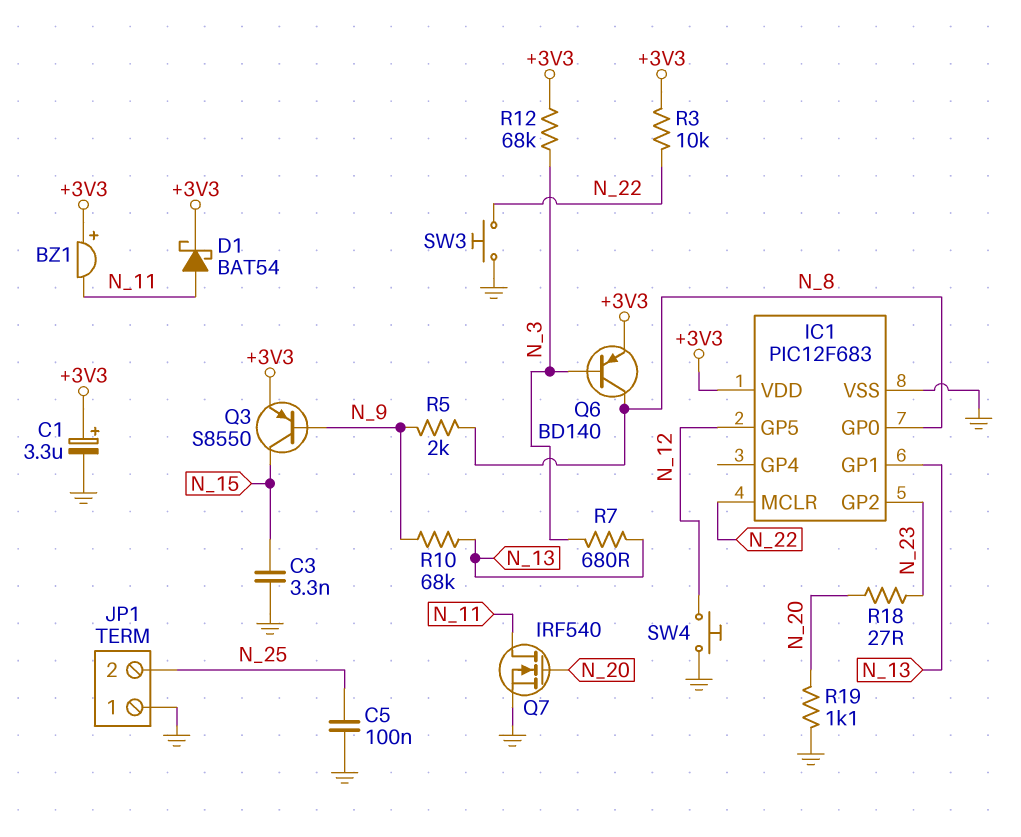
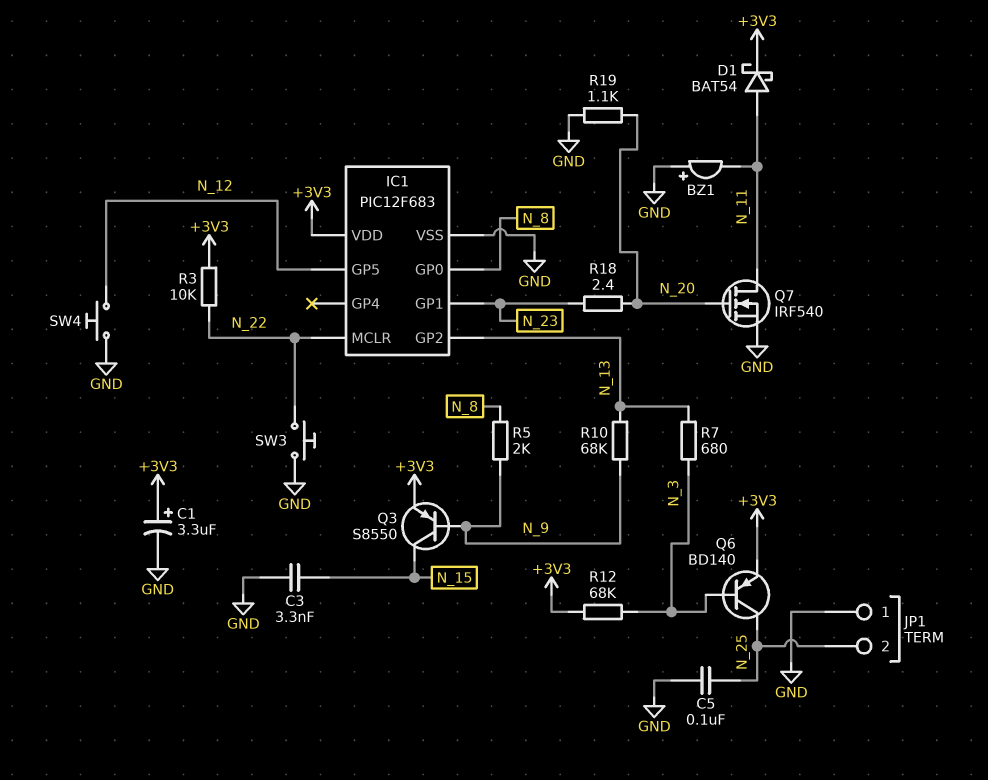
BZ1: buzzer (plus +3V3, minus N_11) -> buzzer (plus GND, minus N_11)
IC1 pin GP1: N_13 -> N_23
IC1 pin GP2: N_23 -> N_13
Q6: PNP BD140 (B N_3, C N_8, E +3V3) -> PNP BD140 (B N_3, C N_25, E +3V3)
R18: 27 (N_20, N_23) -> 2.4 (N_20, N_23)

